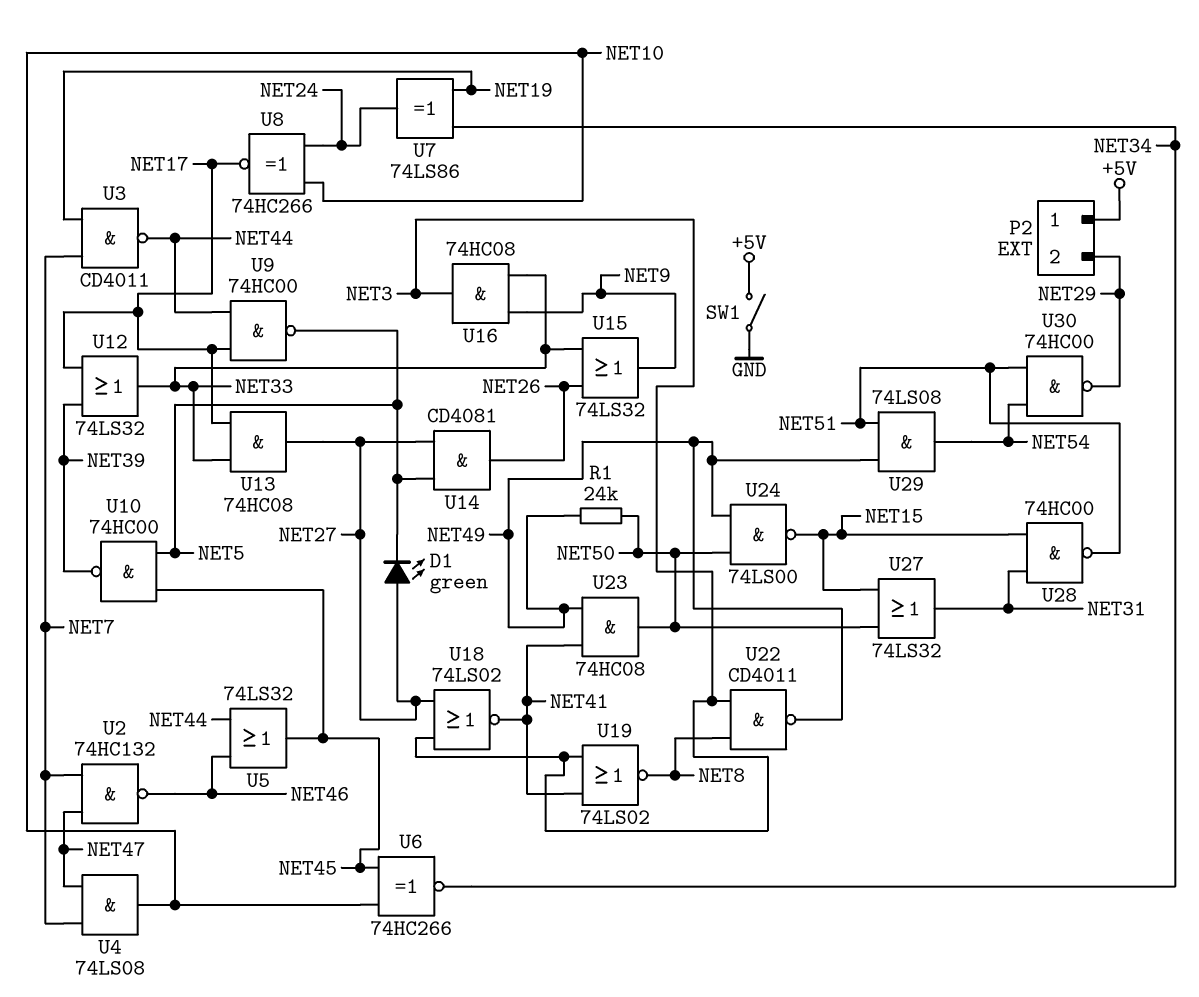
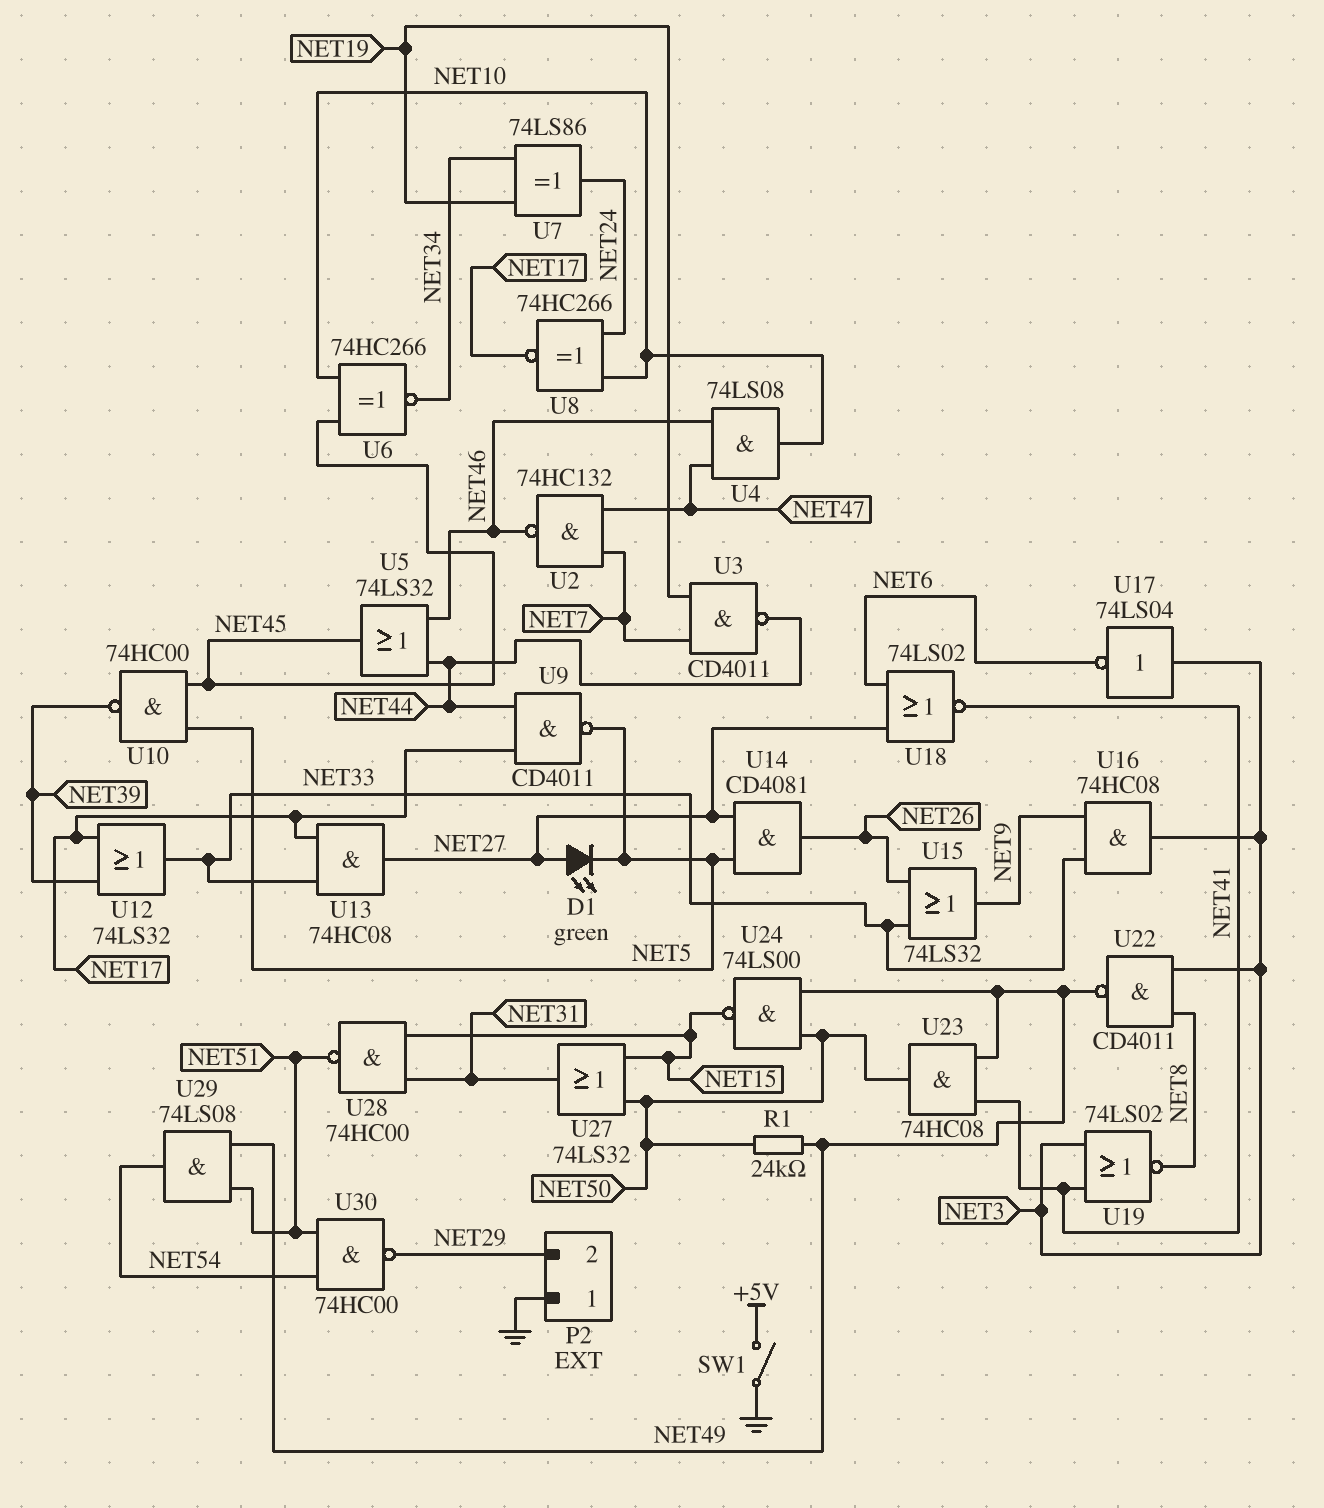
P2 pin 1: +5V -> GND
U4: AND 74LS08 (in NET7, in NET47, out NET10) -> AND 74LS08 (in NET46, in NET47, out NET10)
U9: NAND 74HC00 (in NET17, in NET44, out NET5) -> NAND CD4011 (in NET17, in NET44, out NET5)
U17: none -> NOT 74LS04 (in NET3, out NET6)
U18: NOR 74LS02 (in NET3, in NET27, out NET41) -> NOR 74LS02 (in NET6, in NET27, out NET41)

